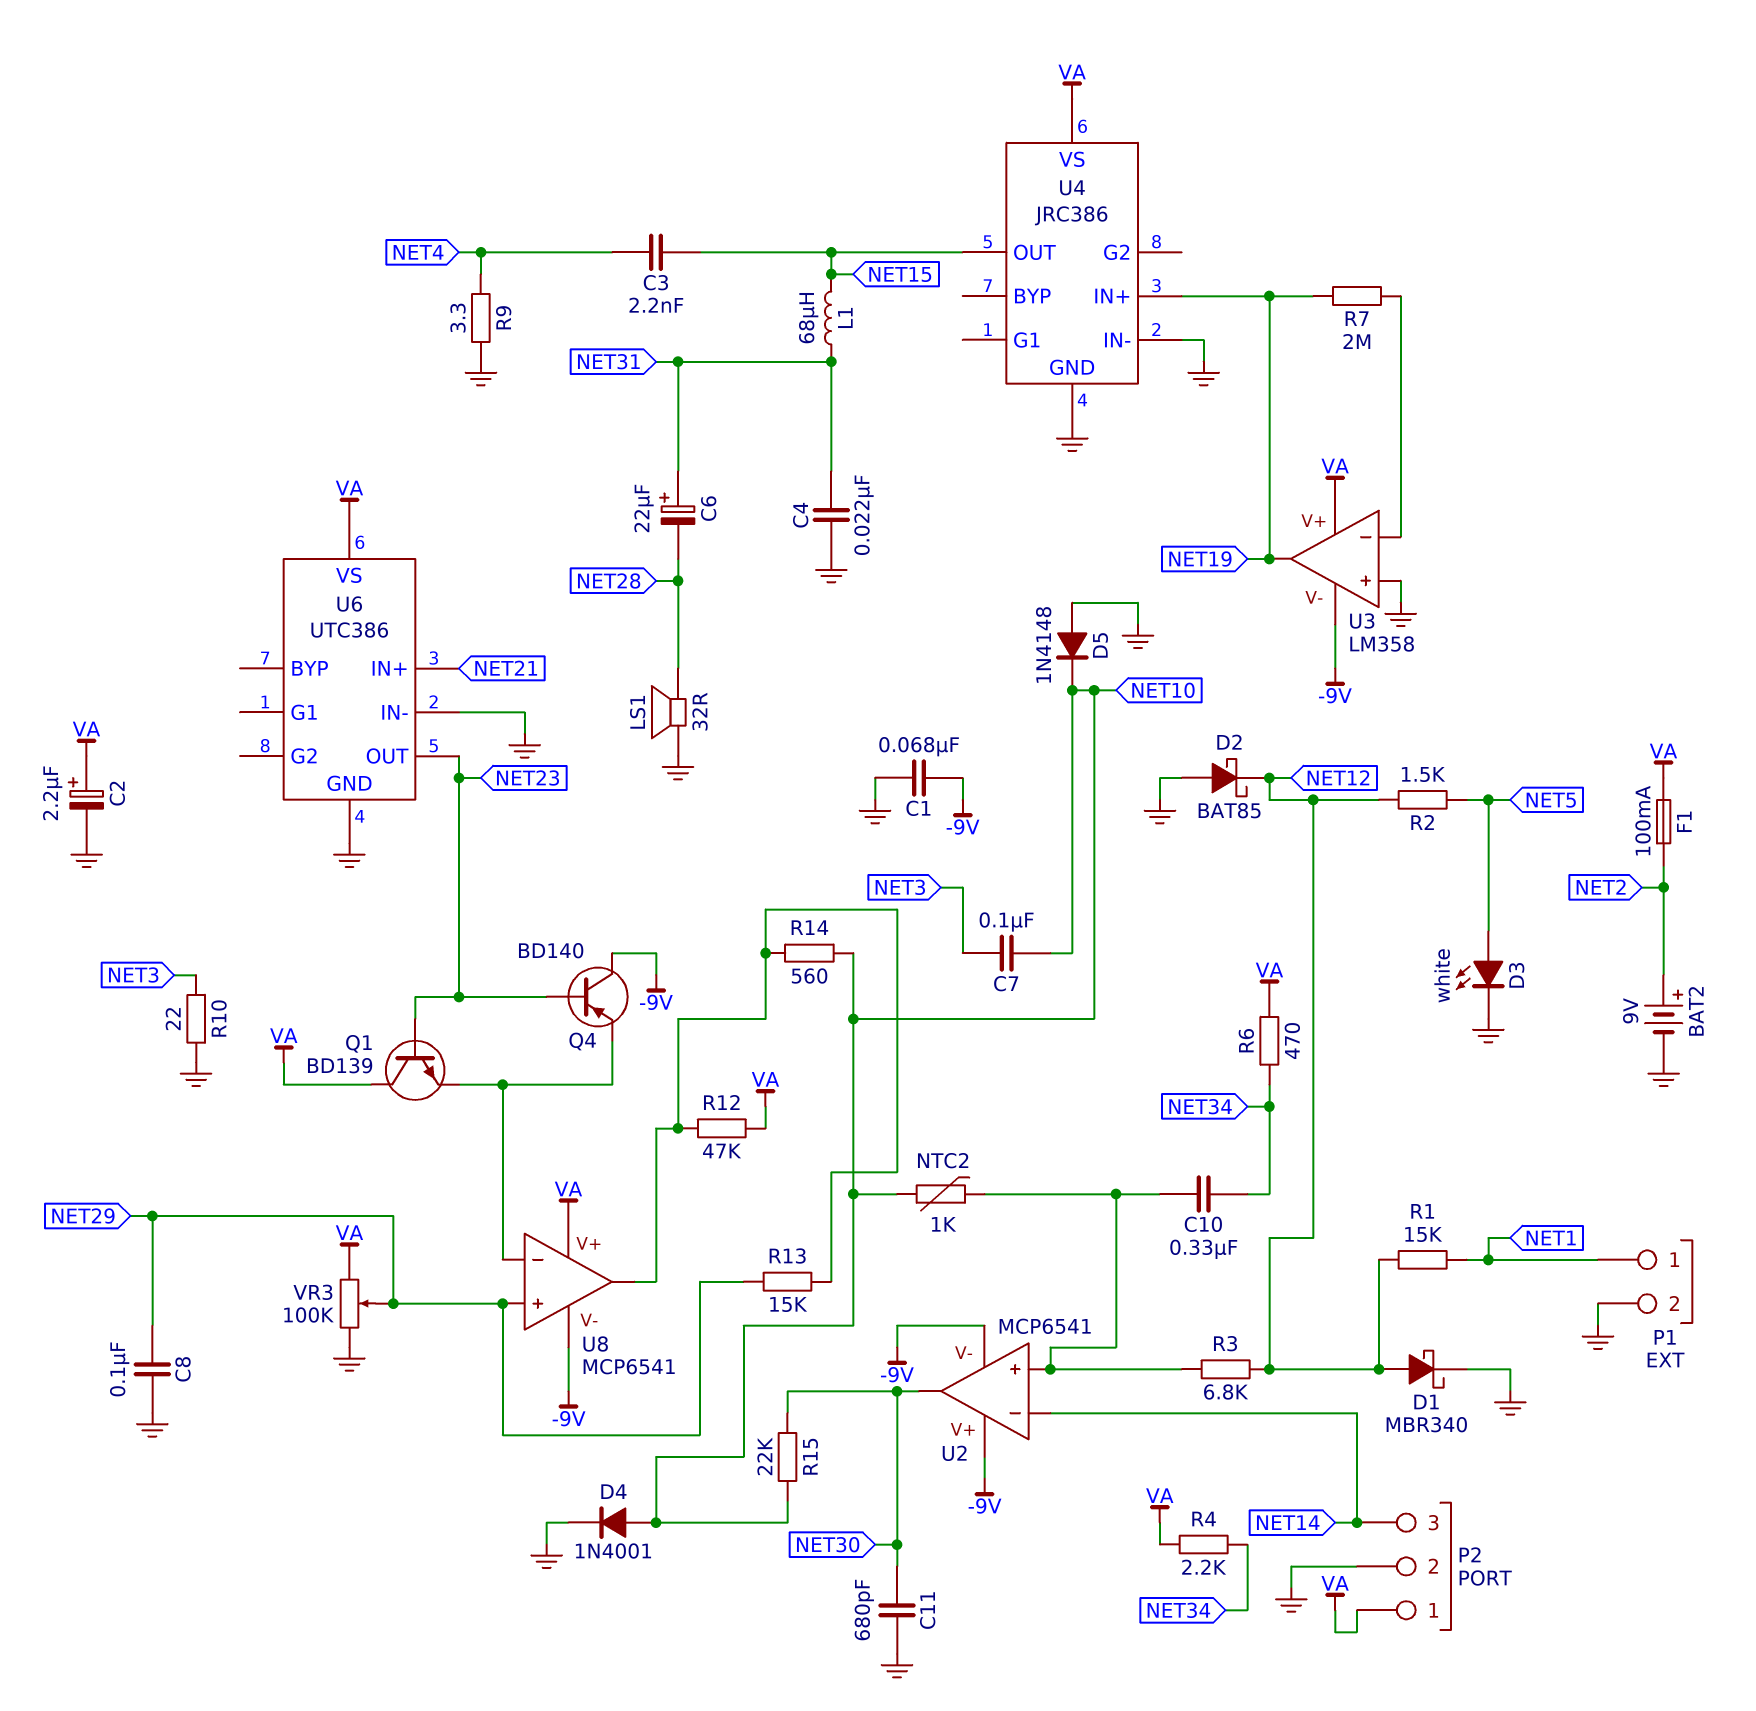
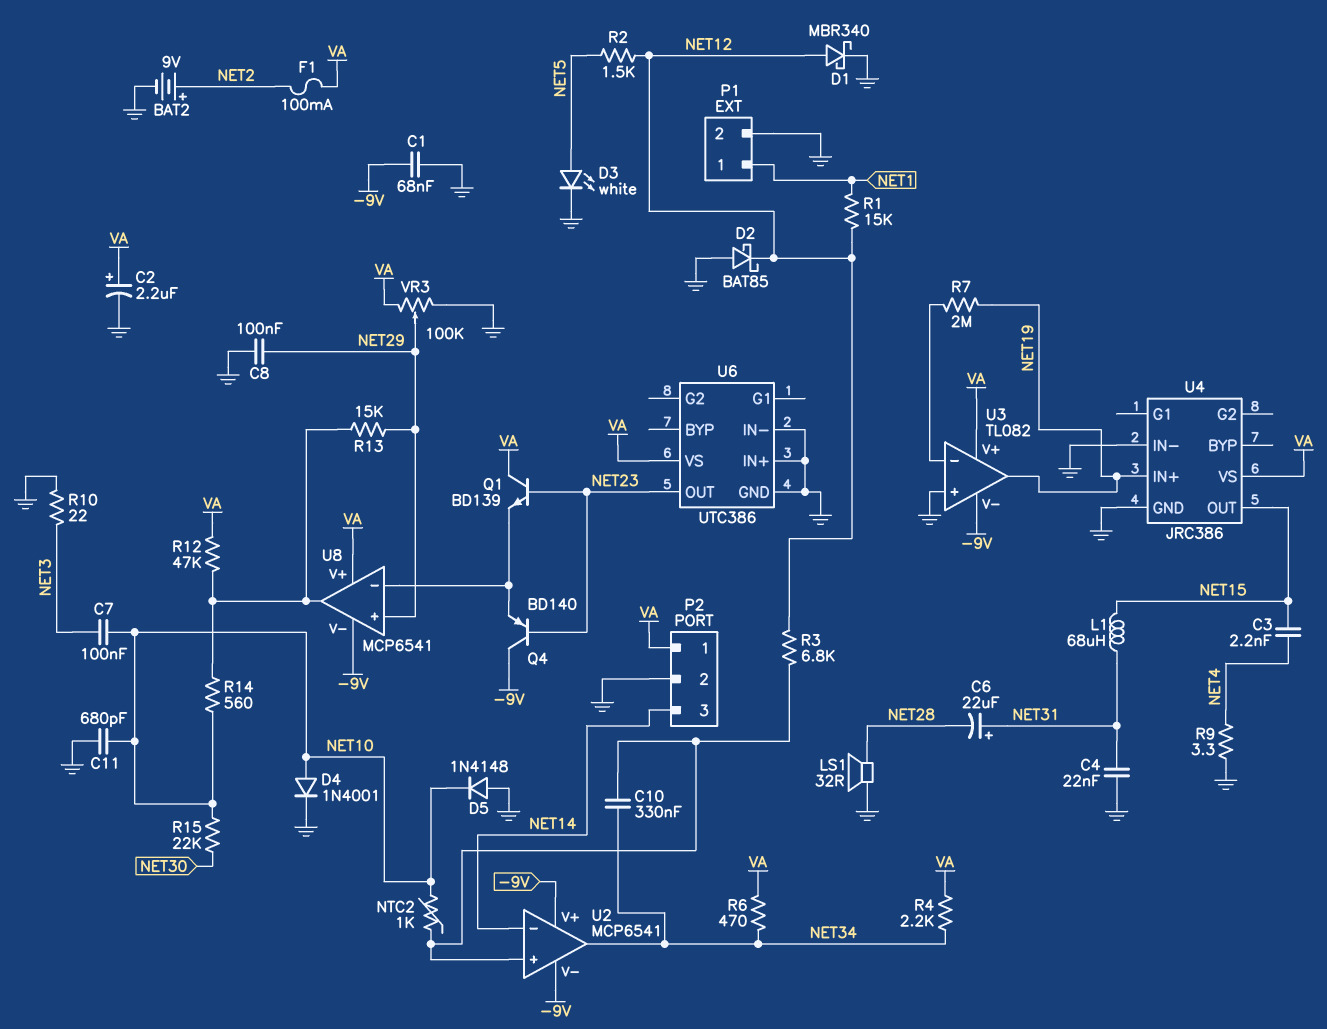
C11: 680pF (GND, NET30) -> 680pF (GND, NET10)
U2 pin out: NET30 -> NET34
U3: LM358 -> TL082
U6 pin IN+: NET21 -> GND

